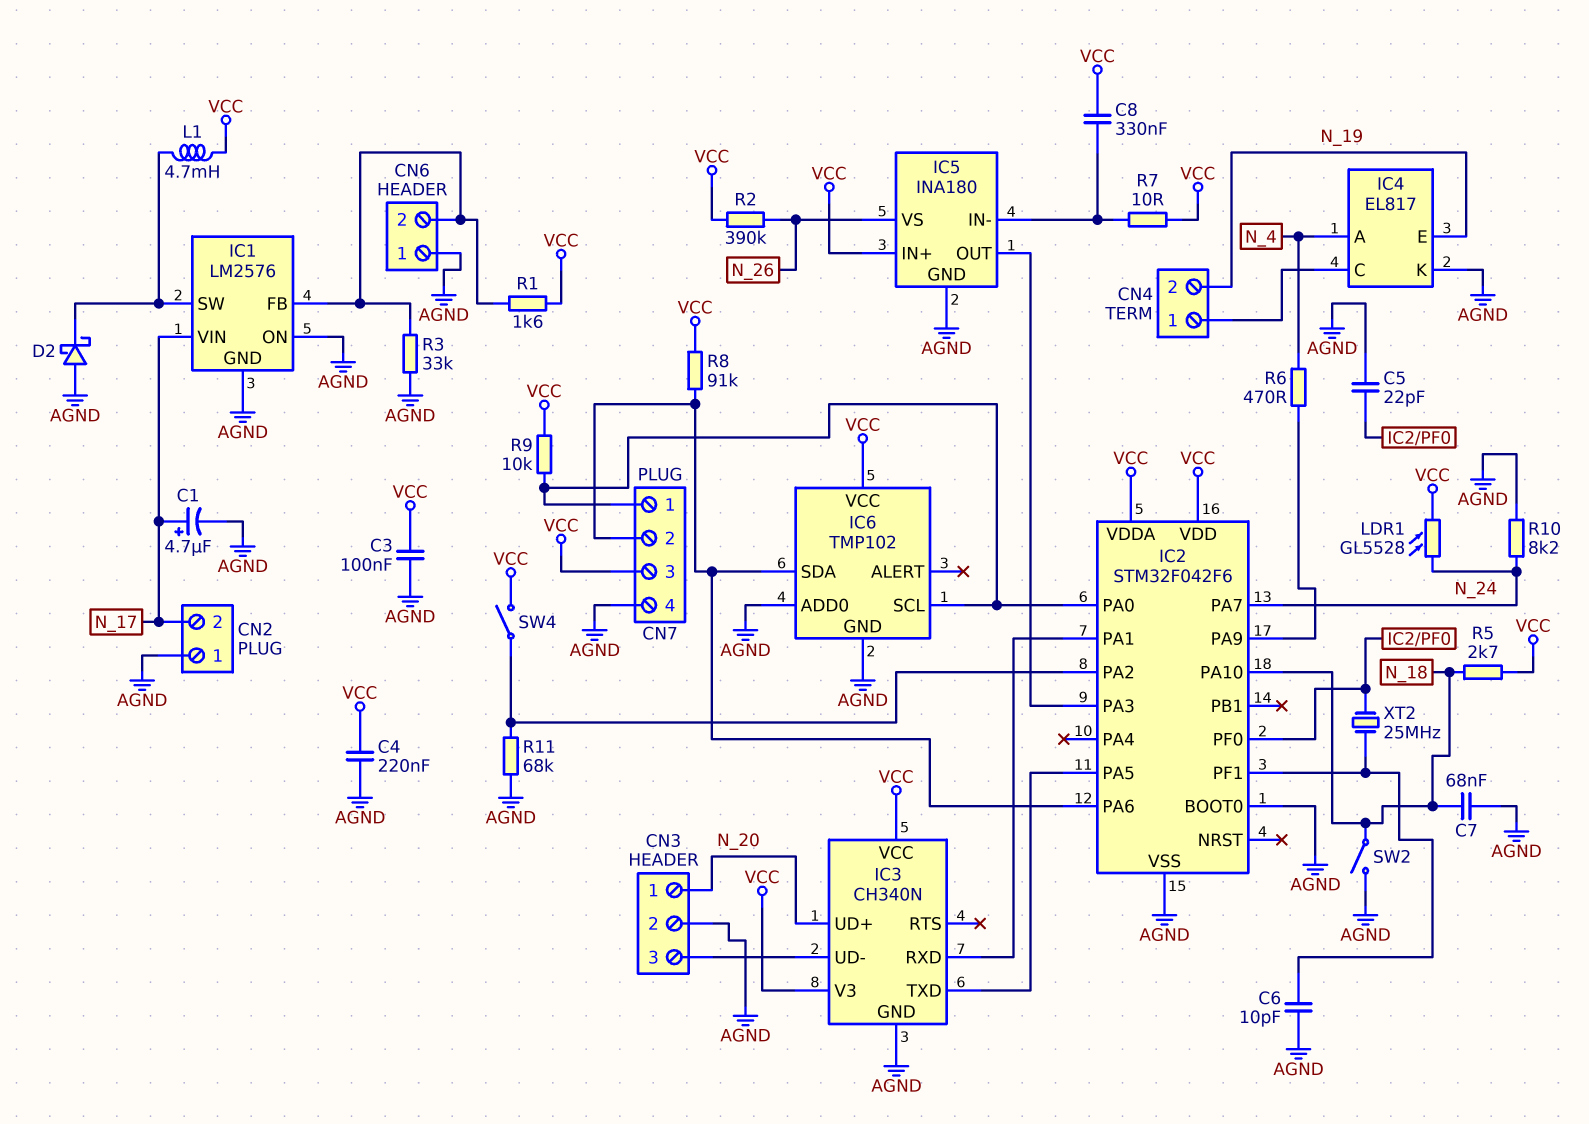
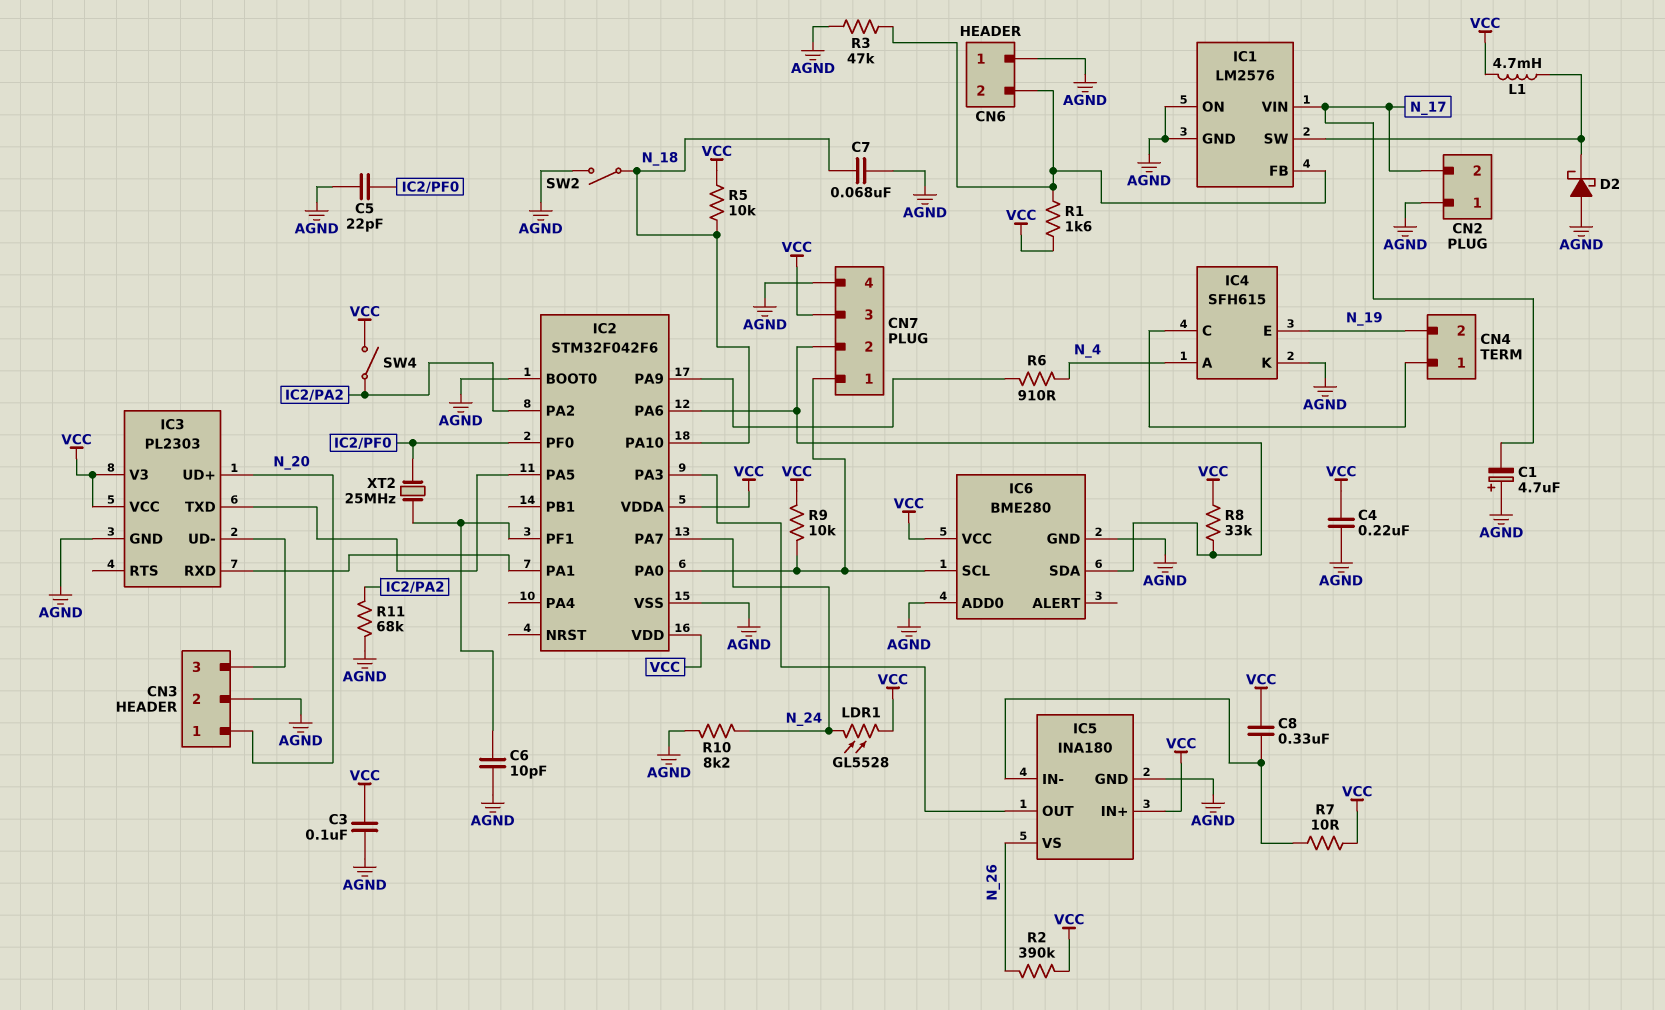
C1: 4.7uF (plus N_17, minus AGND) -> 4.7uF (plus AGND, minus N_17)
IC3: CH340N -> PL2303
IC4: EL817 -> SFH615
IC6: TMP102 -> BME280
R3: 33k (AGND, CN6/2) -> 47k (AGND, CN6/2)
R5: 2.7k (N_18, VCC) -> 10k (N_18, VCC)
R6: 470 (IC2/PA9, N_4) -> 910 (IC2/PA9, N_4)
R8: 91k (CN7/2, VCC) -> 33k (CN7/2, VCC)

